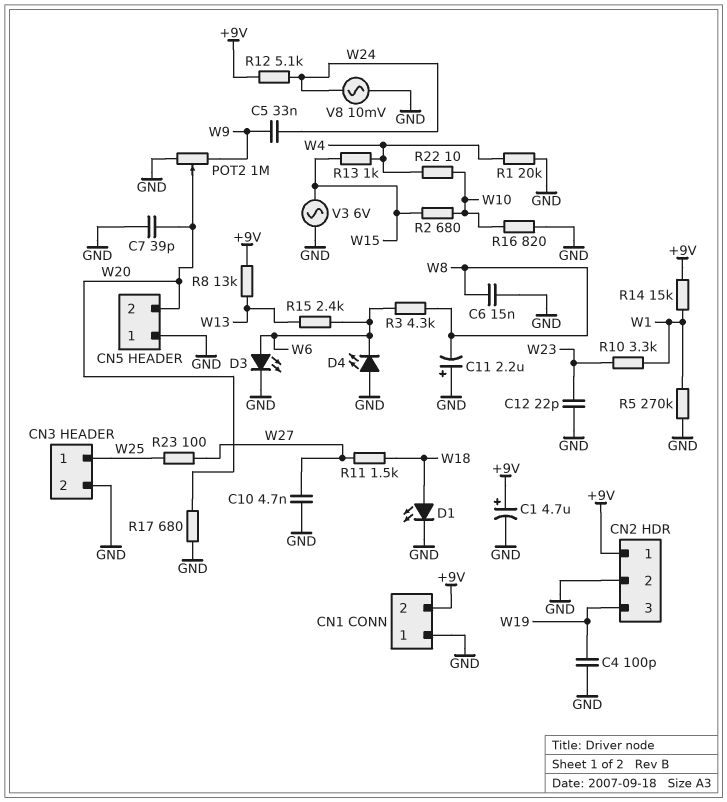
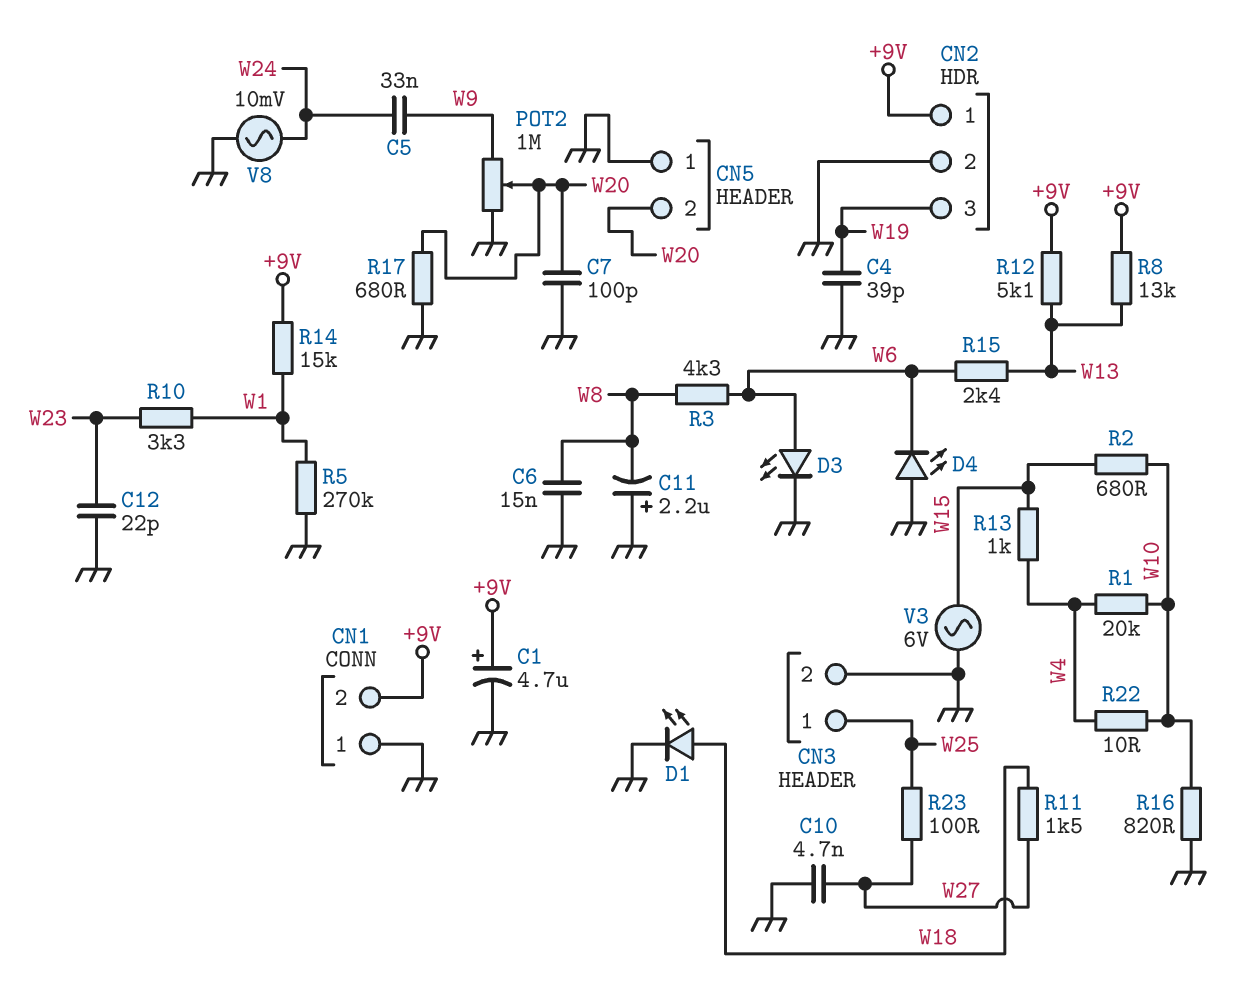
C4: 100pF (GND, W19) -> 39pF (GND, W19)
C7: 39pF (GND, W20) -> 100pF (GND, W20)
R1: 20k (GND, W4) -> 20k (W4, W10)
R12: 5.1k (+9V, W24) -> 5.1k (+9V, W13)

